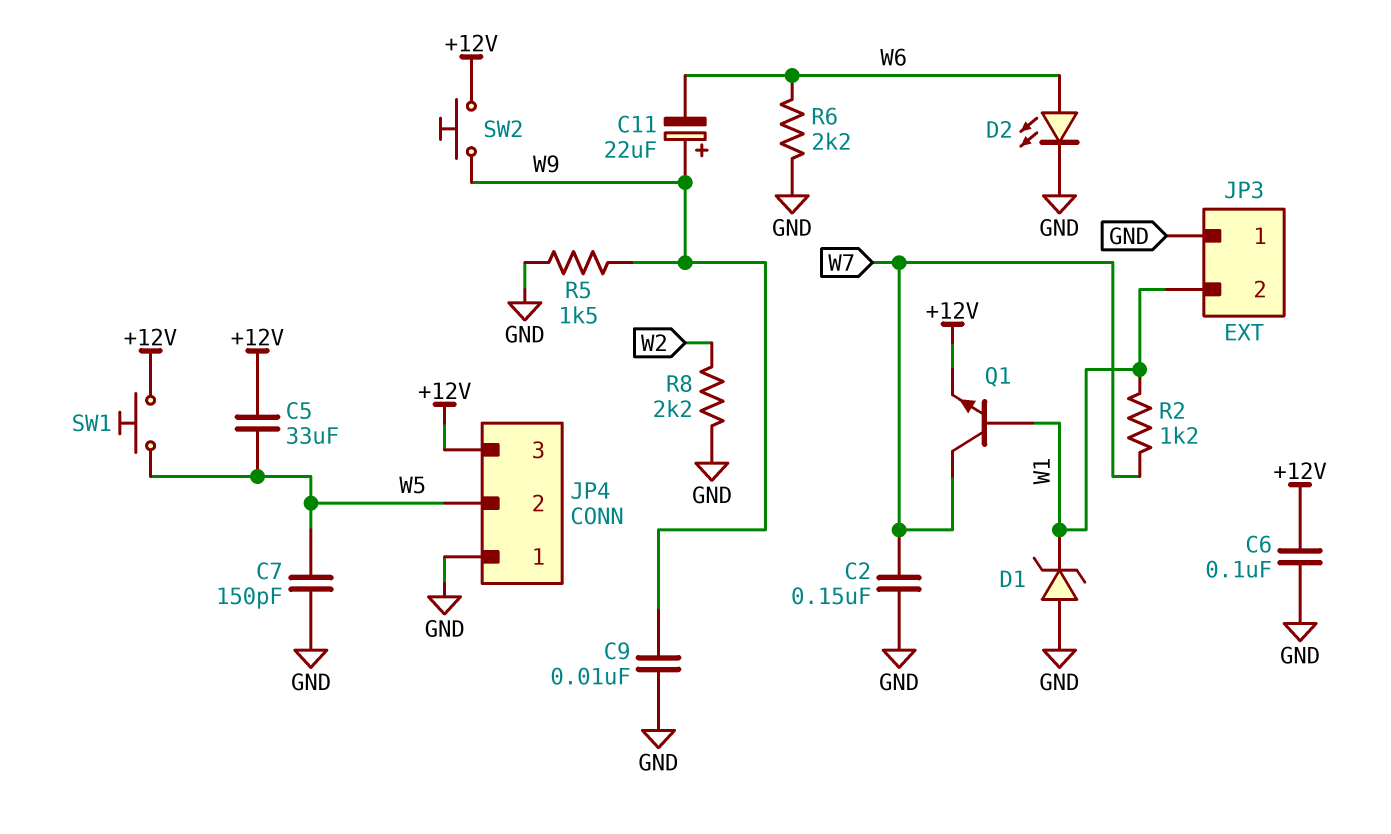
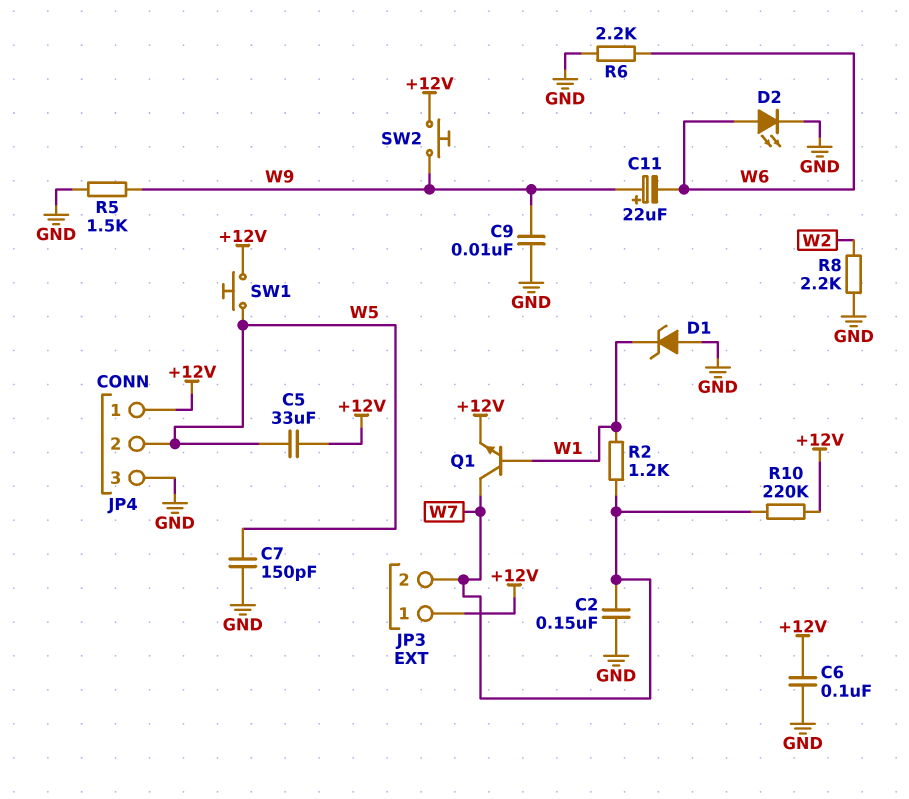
JP3 pin 1: GND -> +12V
JP3 pin 2: W1 -> W7
JP4 pin 1: GND -> +12V
JP4 pin 3: +12V -> GND
R10: none -> 220k (+12V, W7)

